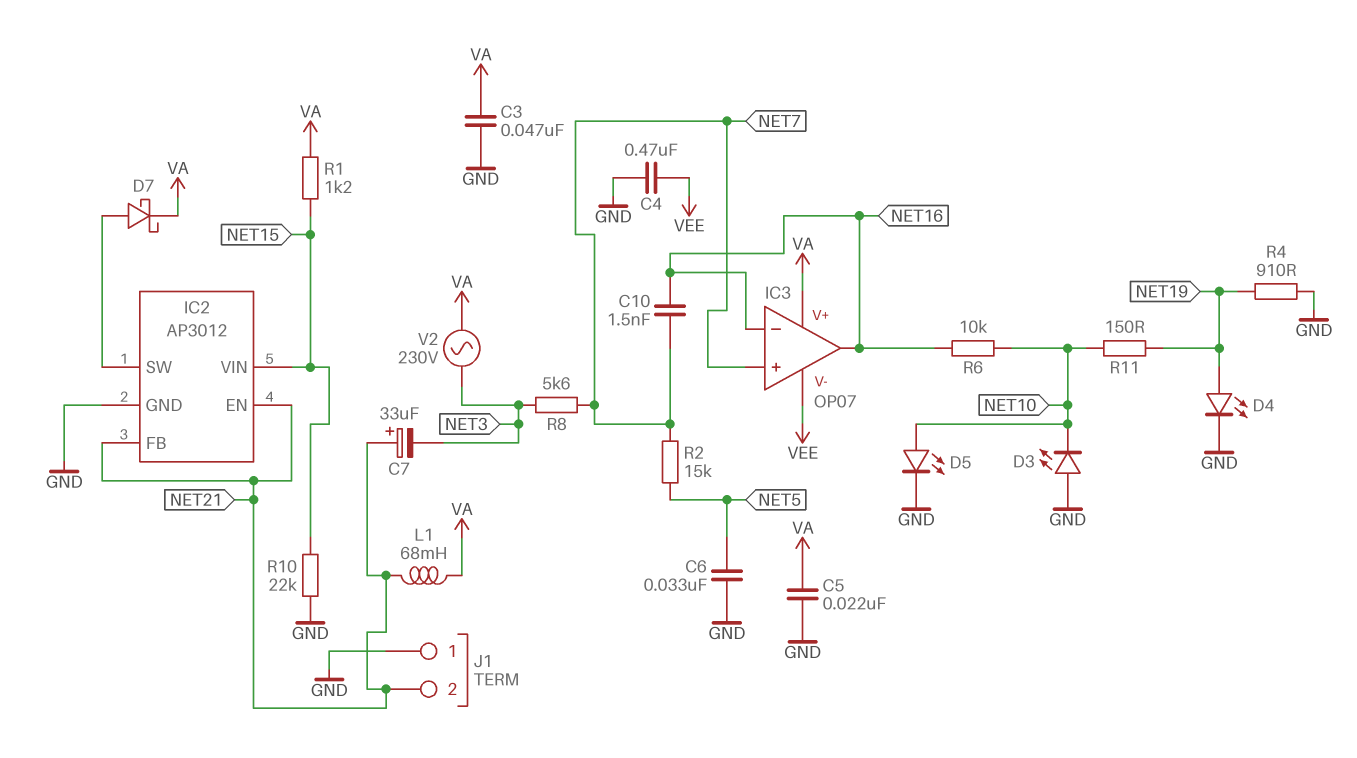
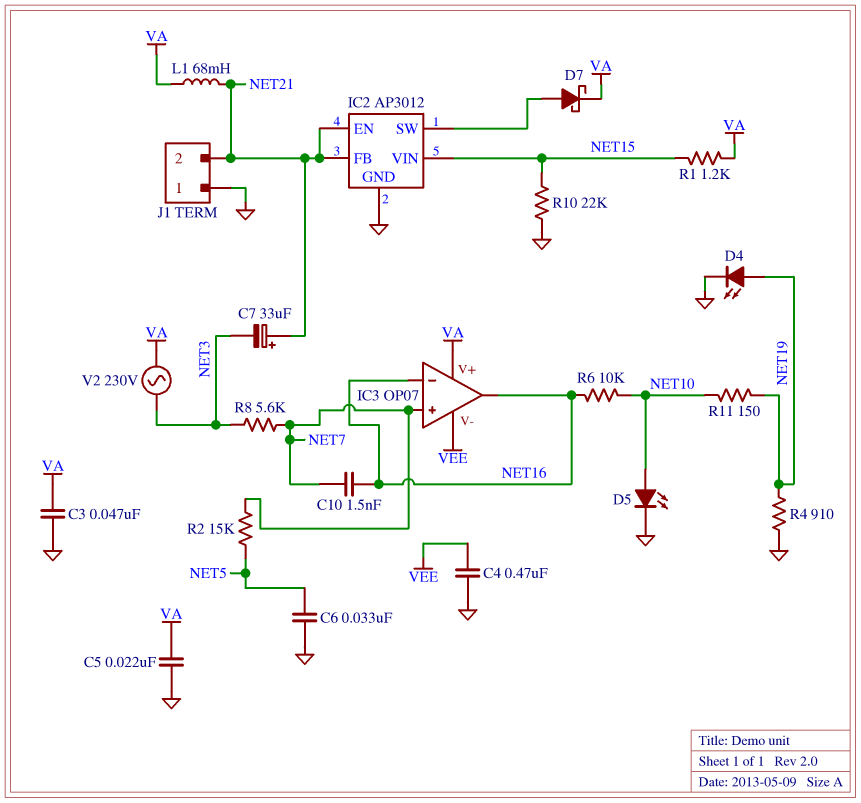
D3: LED (A GND, K NET10) -> none

